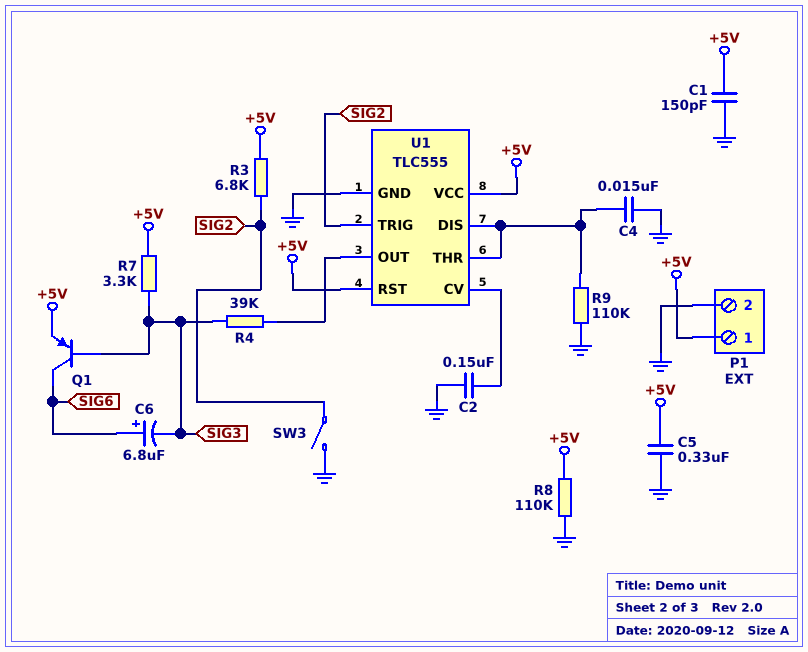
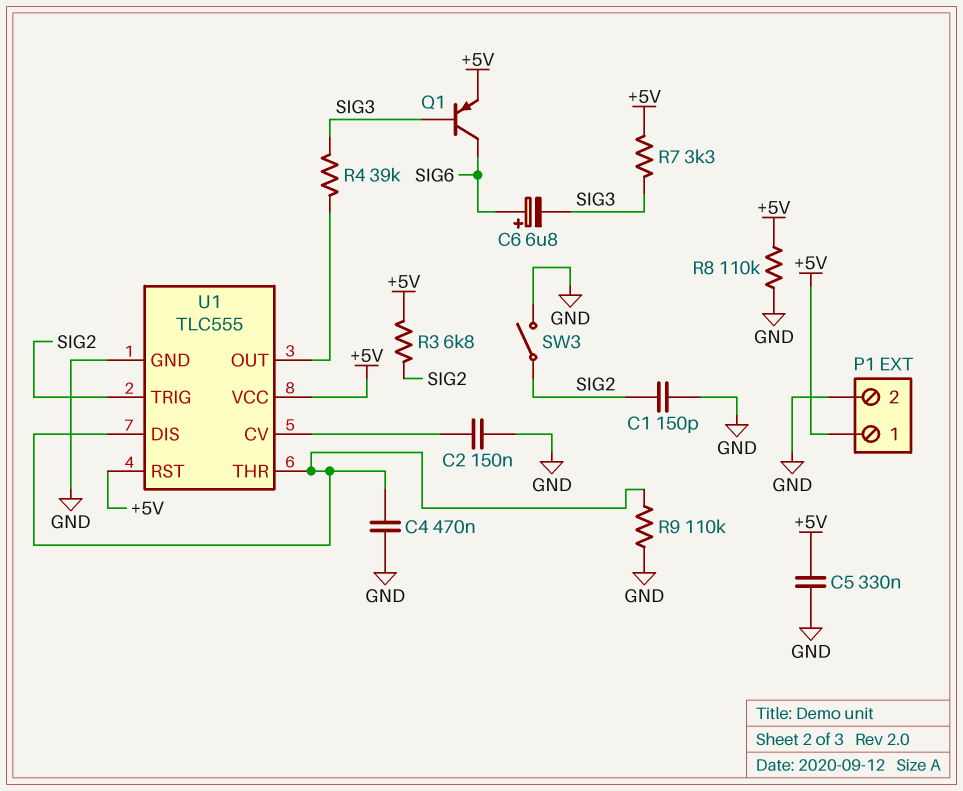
C1: 150pF (+5V, GND) -> 150pF (GND, SIG2)
C4: 15nF (GND, U1/DIS) -> 470nF (GND, U1/DIS)

